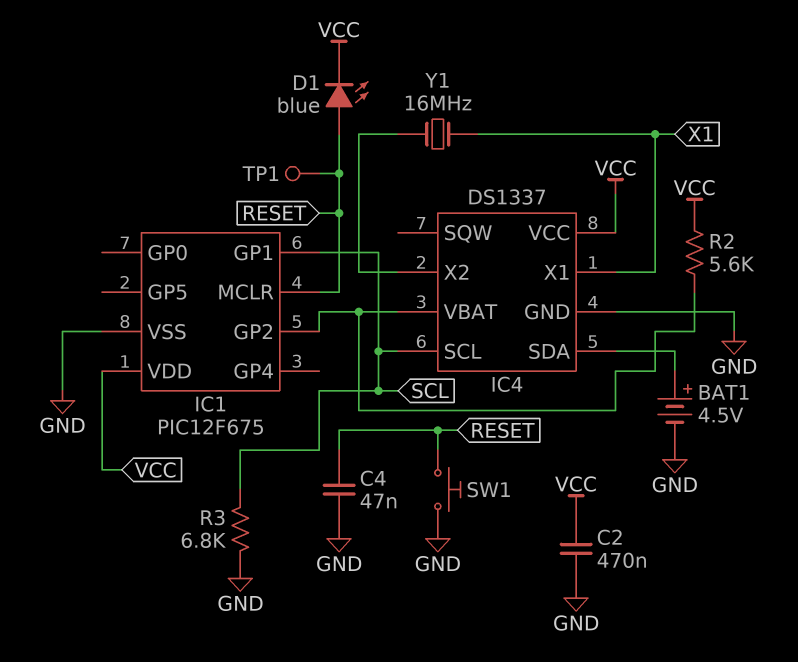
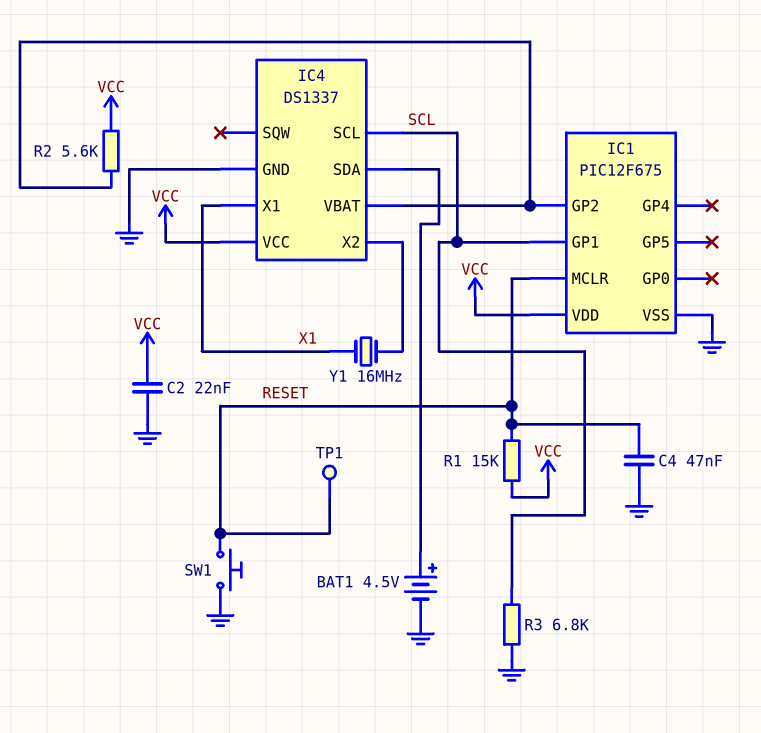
C2: 470nF (GND, VCC) -> 22nF (GND, VCC)
D1: LED blue (A RESET, K VCC) -> none
R1: none -> 15k (RESET, VCC)

